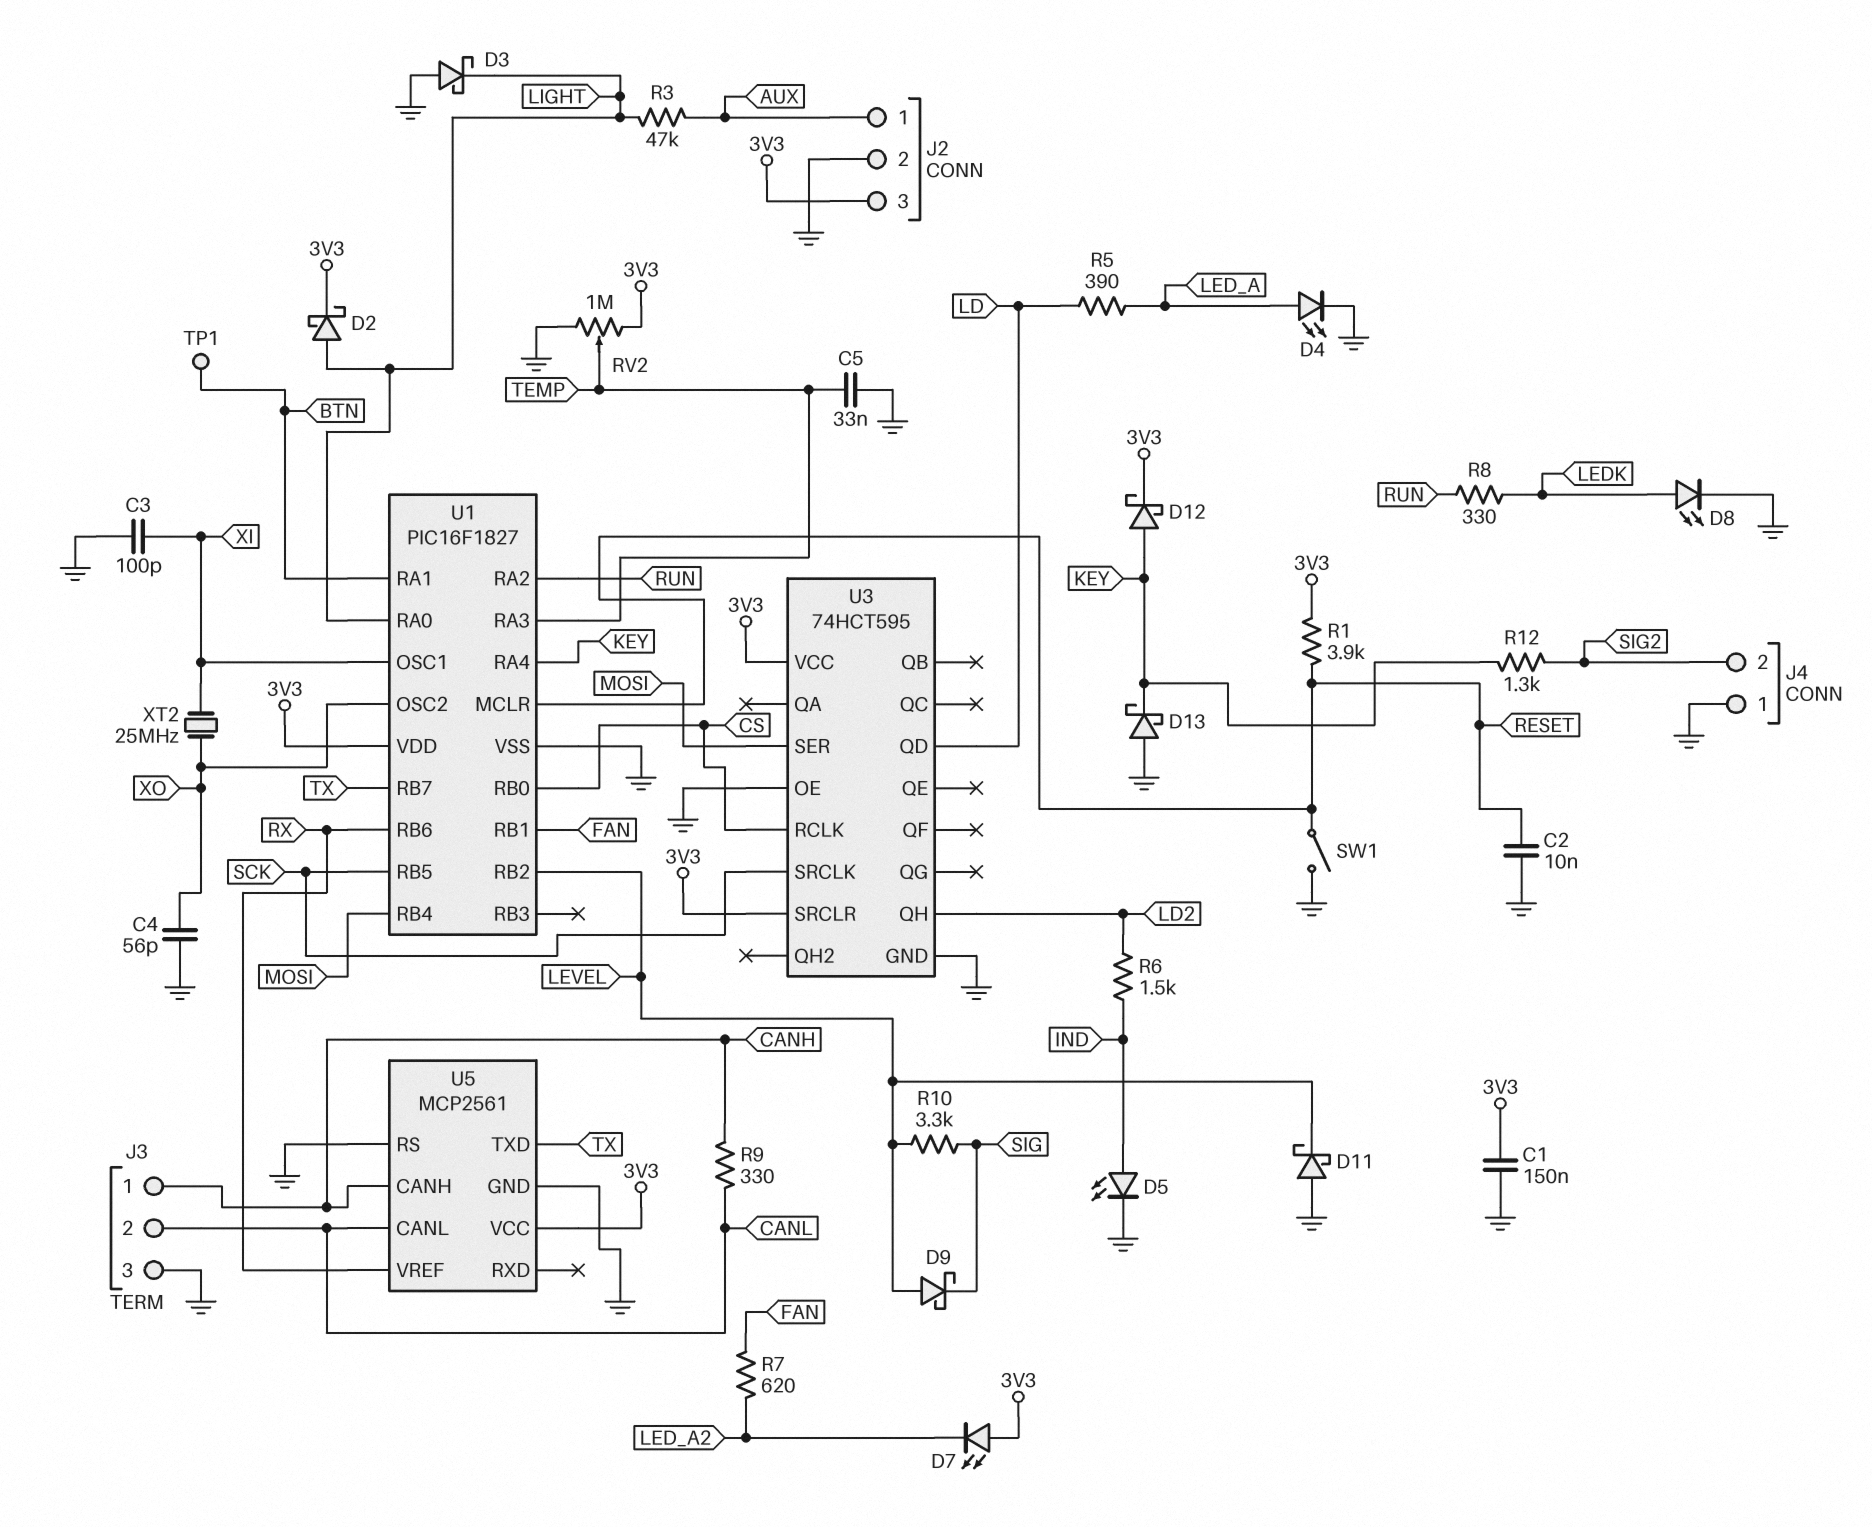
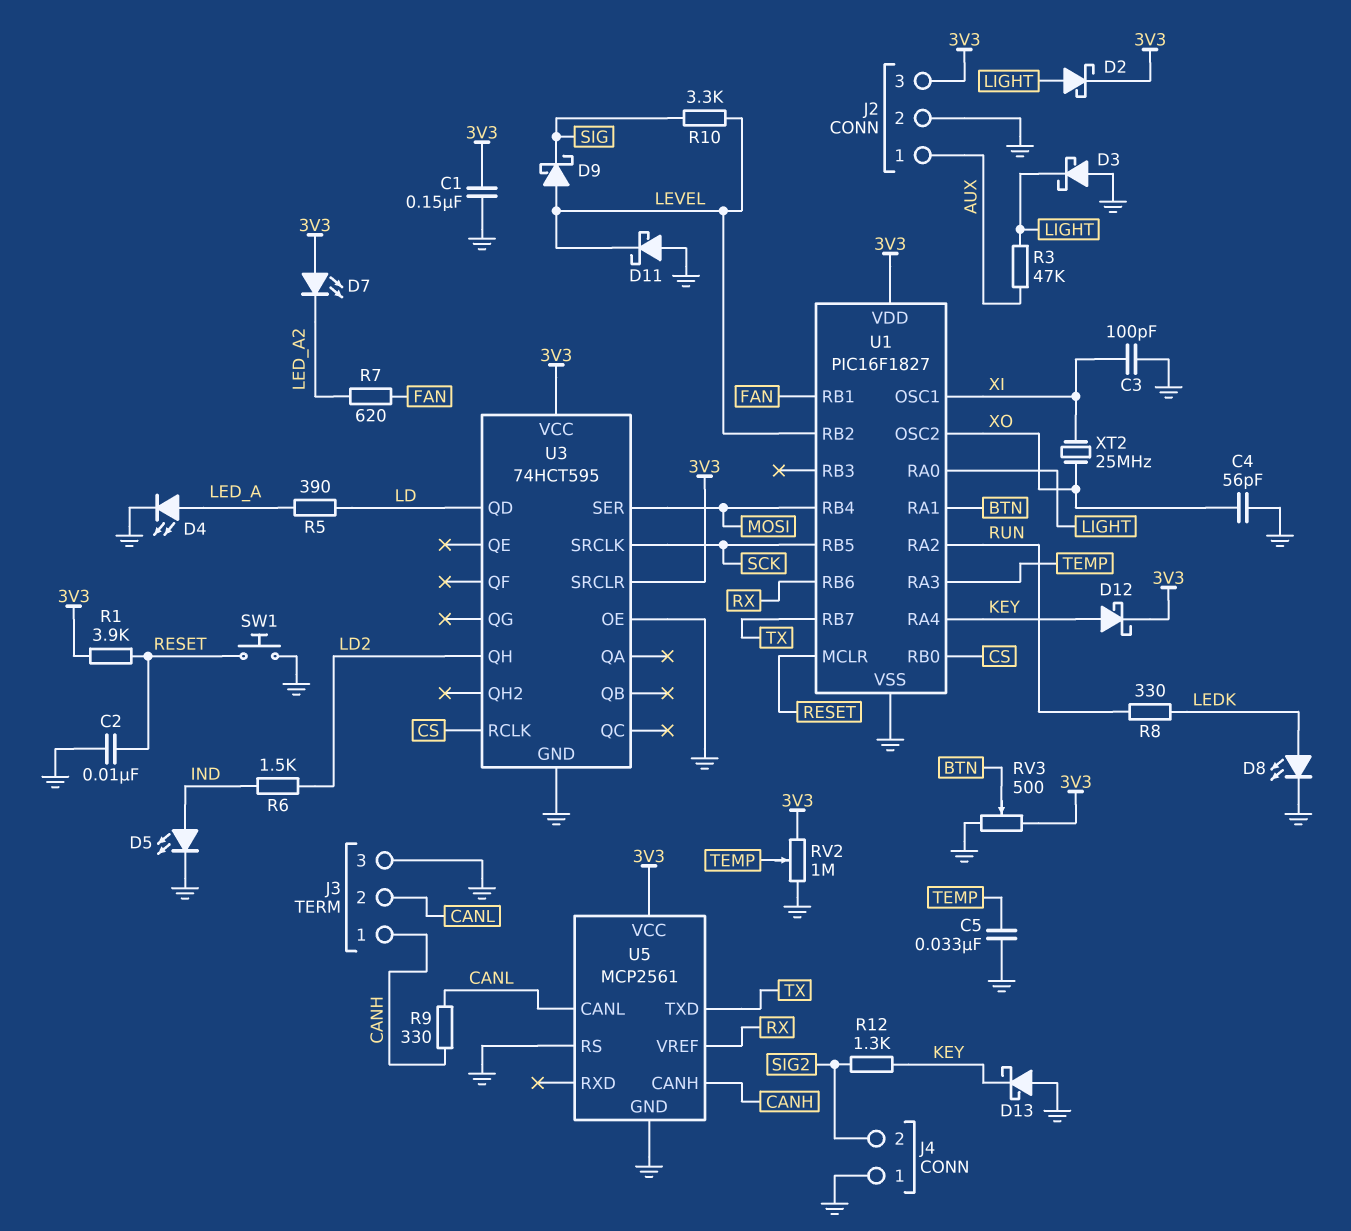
RV3: none -> 500 (3V3, GND, wiper BTN)
SW1: switch (GND, RESET) -> button (GND, RESET)
TP1: test point (BTN) -> none

